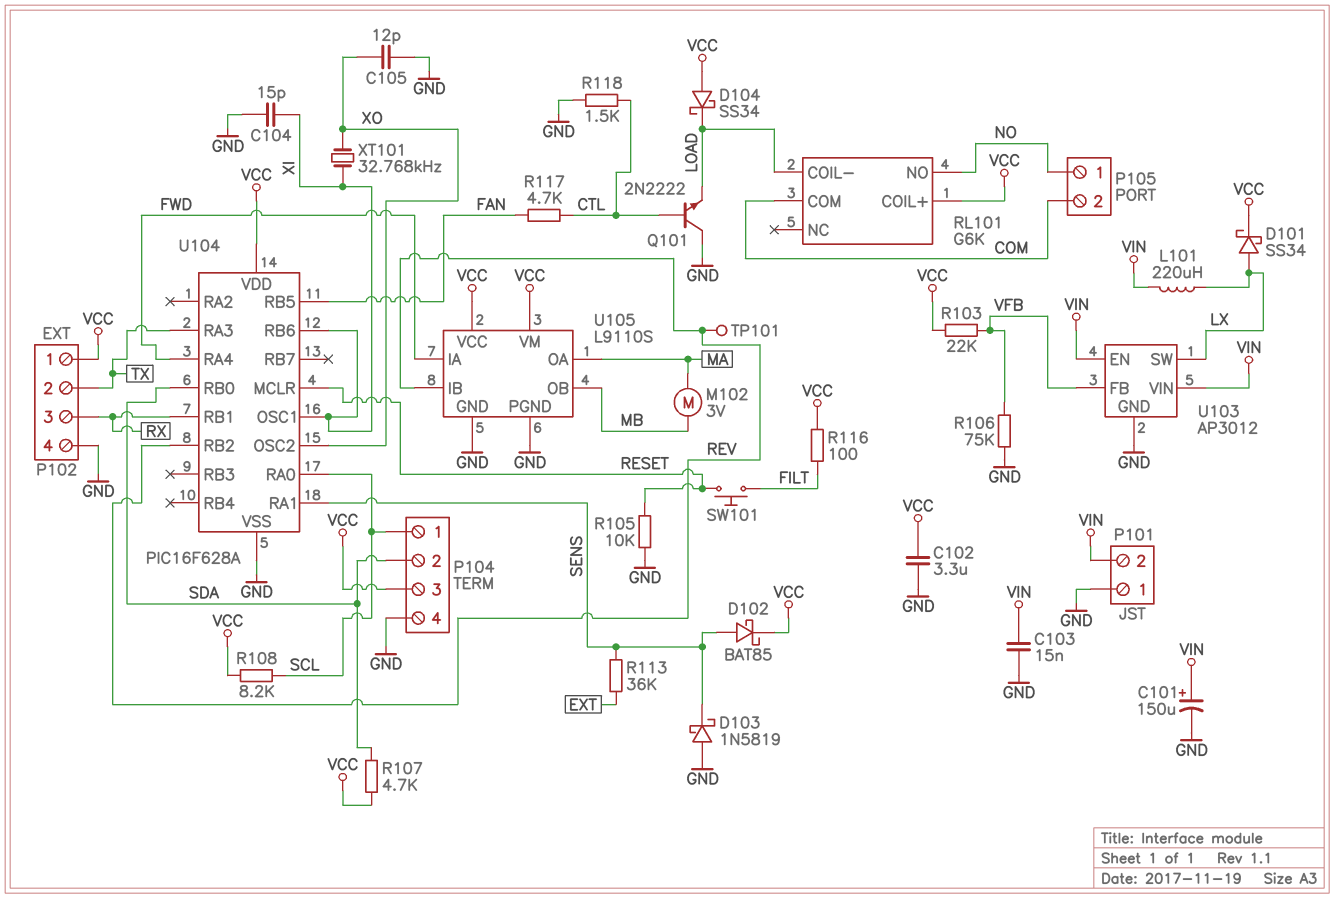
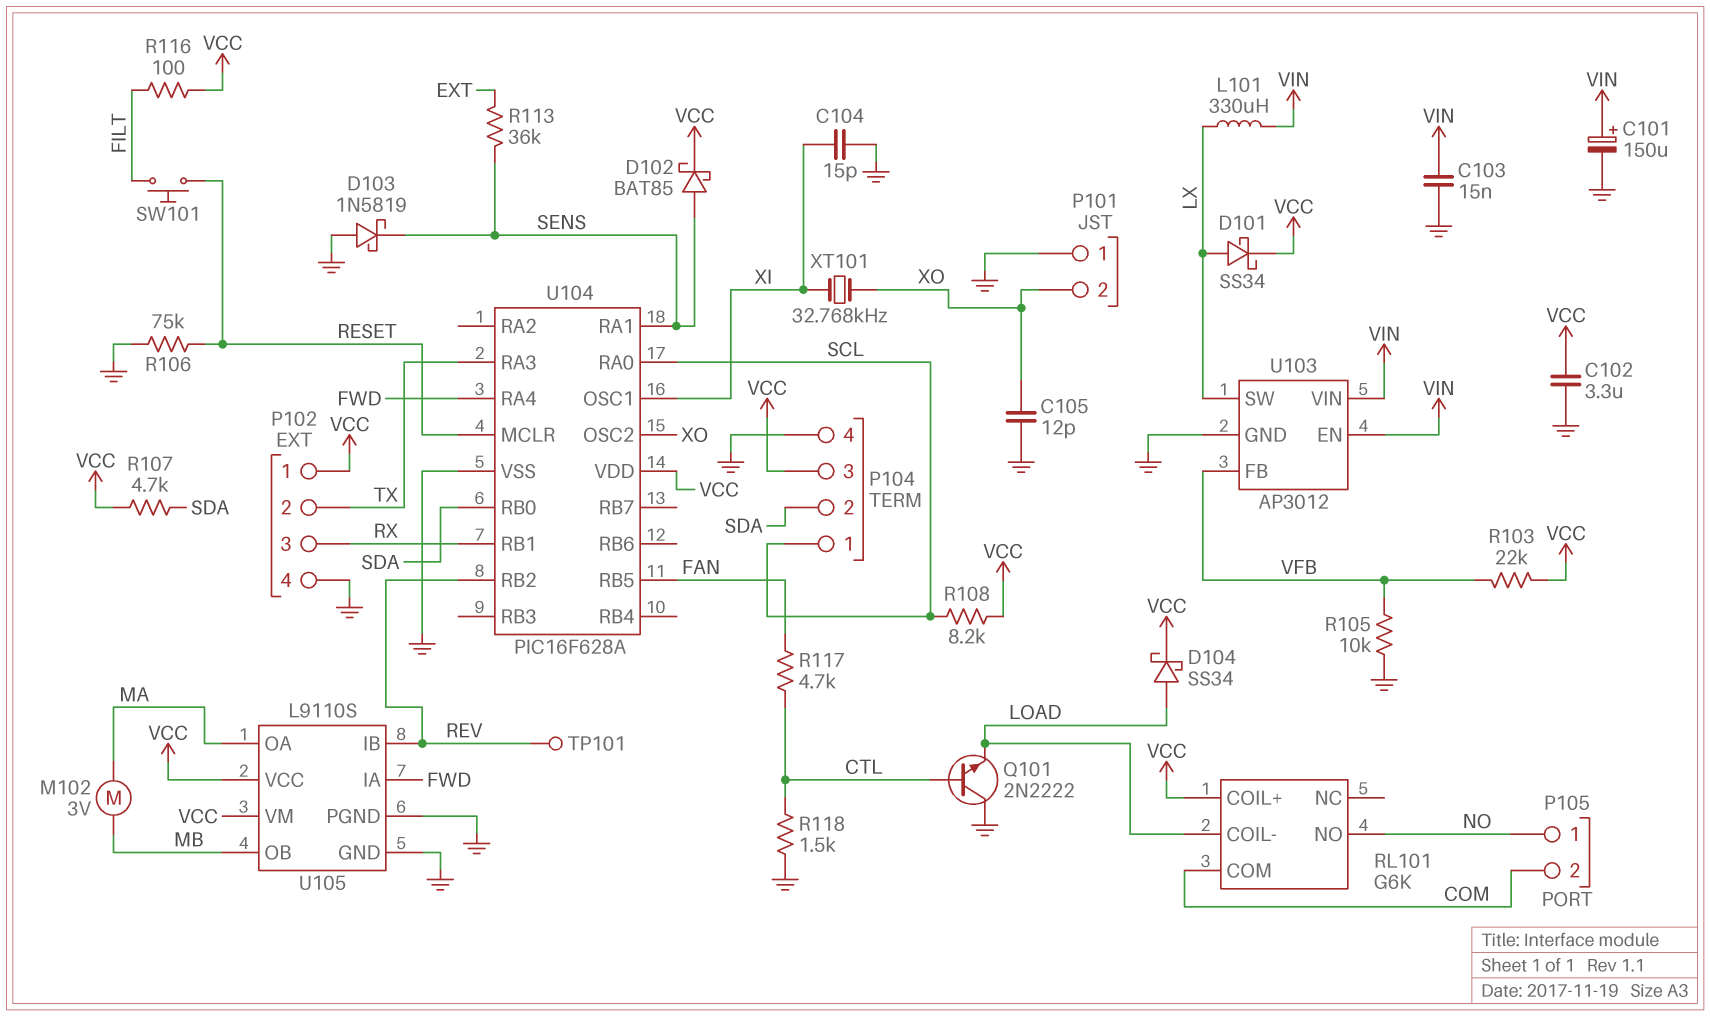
D104: schottky SS34 (A VCC, K LOAD) -> schottky SS34 (A LOAD, K VCC)
L101: 220uH (LX, VIN) -> 330uH (LX, VIN)
P101 pin 2: VIN -> XO
R105: 10k (GND, RESET) -> 10k (GND, VFB)
R106: 75k (GND, VFB) -> 75k (GND, RESET)
U104 pin RB6: XI -> none

